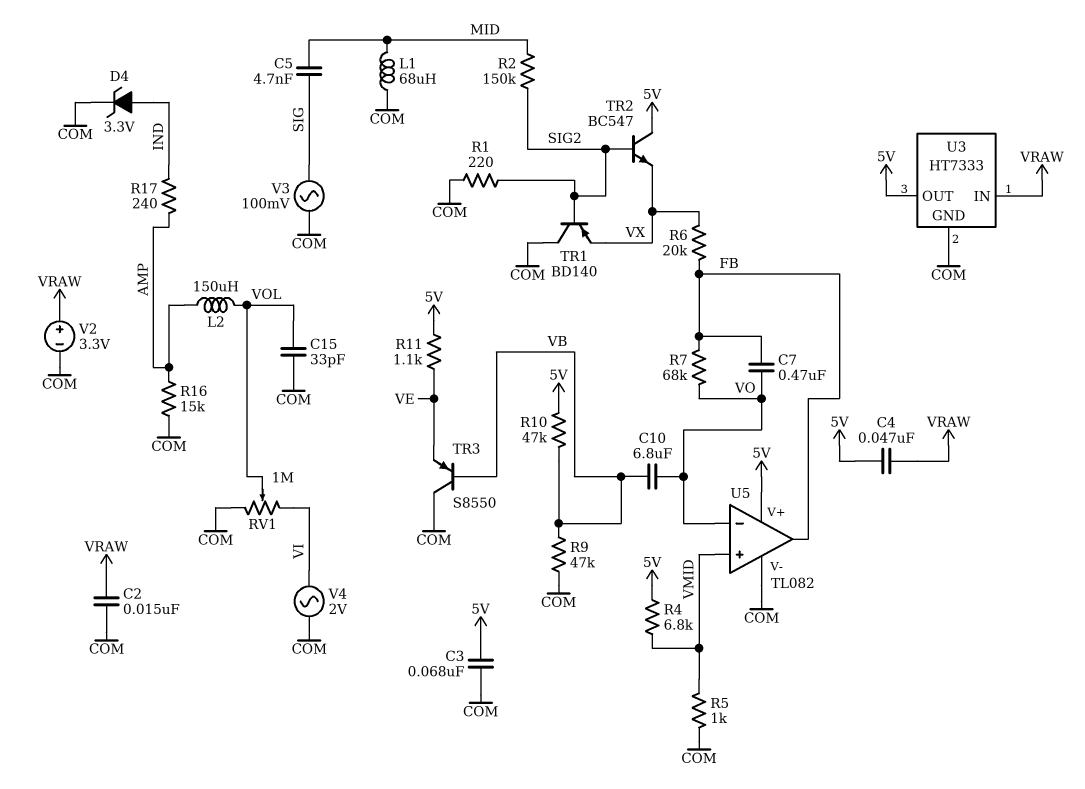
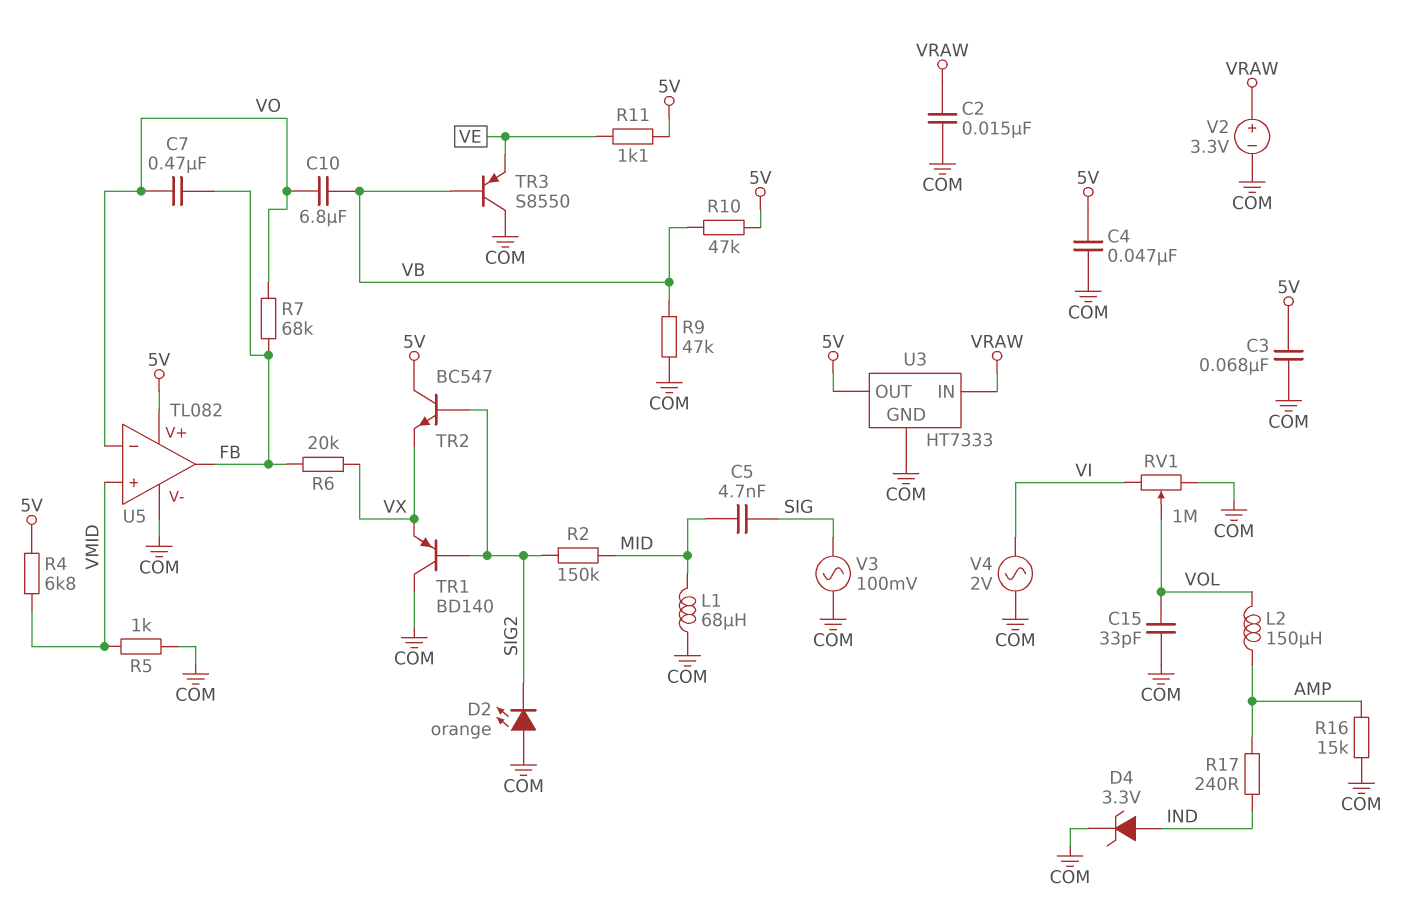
C4: 47nF (5V, VRAW) -> 47nF (5V, COM)
D2: none -> LED orange (A COM, K SIG2)
R1: 220 (COM, SIG2) -> none

